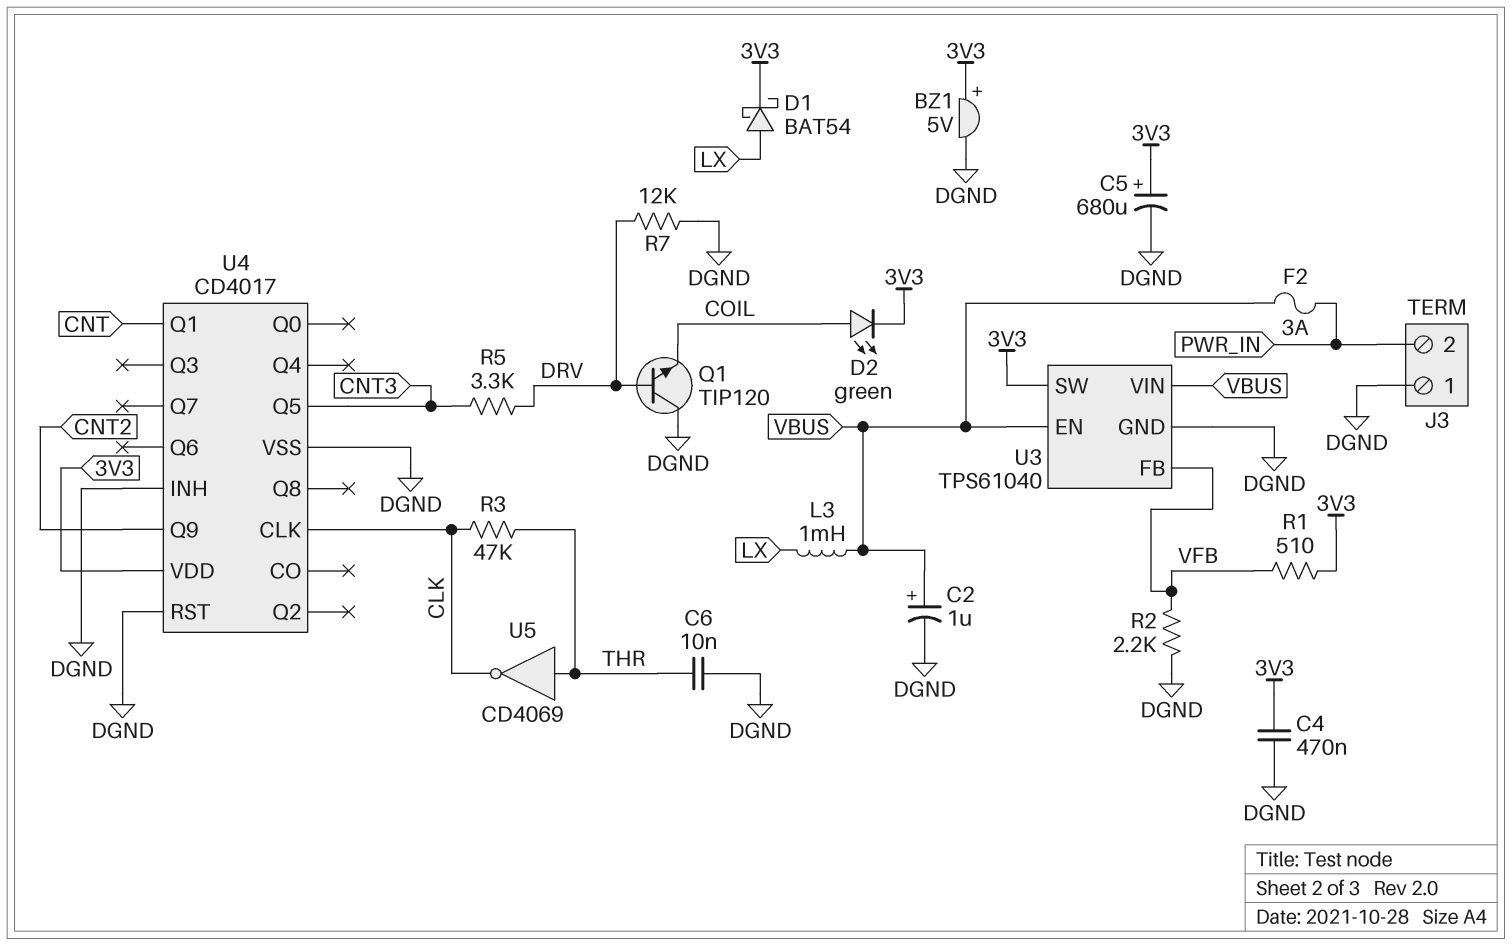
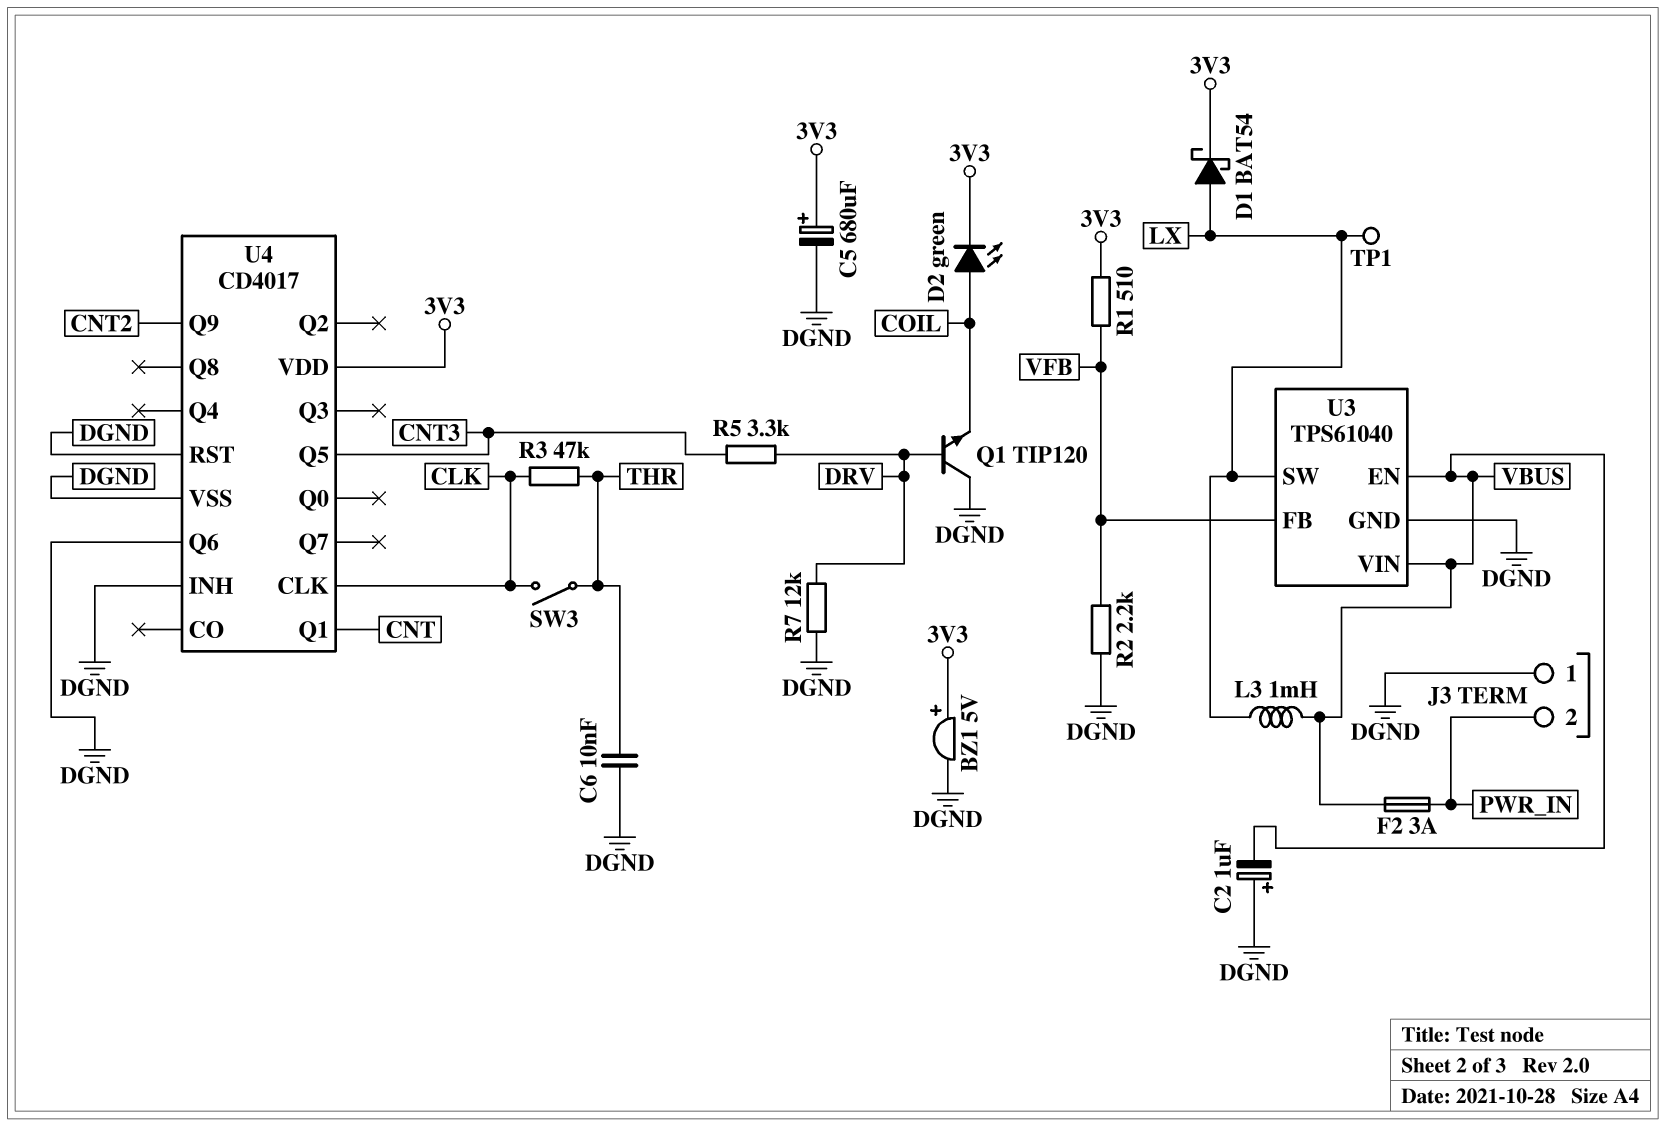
C2: 1uF (plus VBUS, minus DGND) -> 1uF (plus DGND, minus VBUS)
C4: 470nF (3V3, DGND) -> none
SW3: none -> switch (CLK, THR)
TP1: none -> test point (LX)
U3 pin SW: 3V3 -> LX
U4 pin Q6: none -> DGND
U5: NOT CD4069 (in THR, out CLK) -> none

